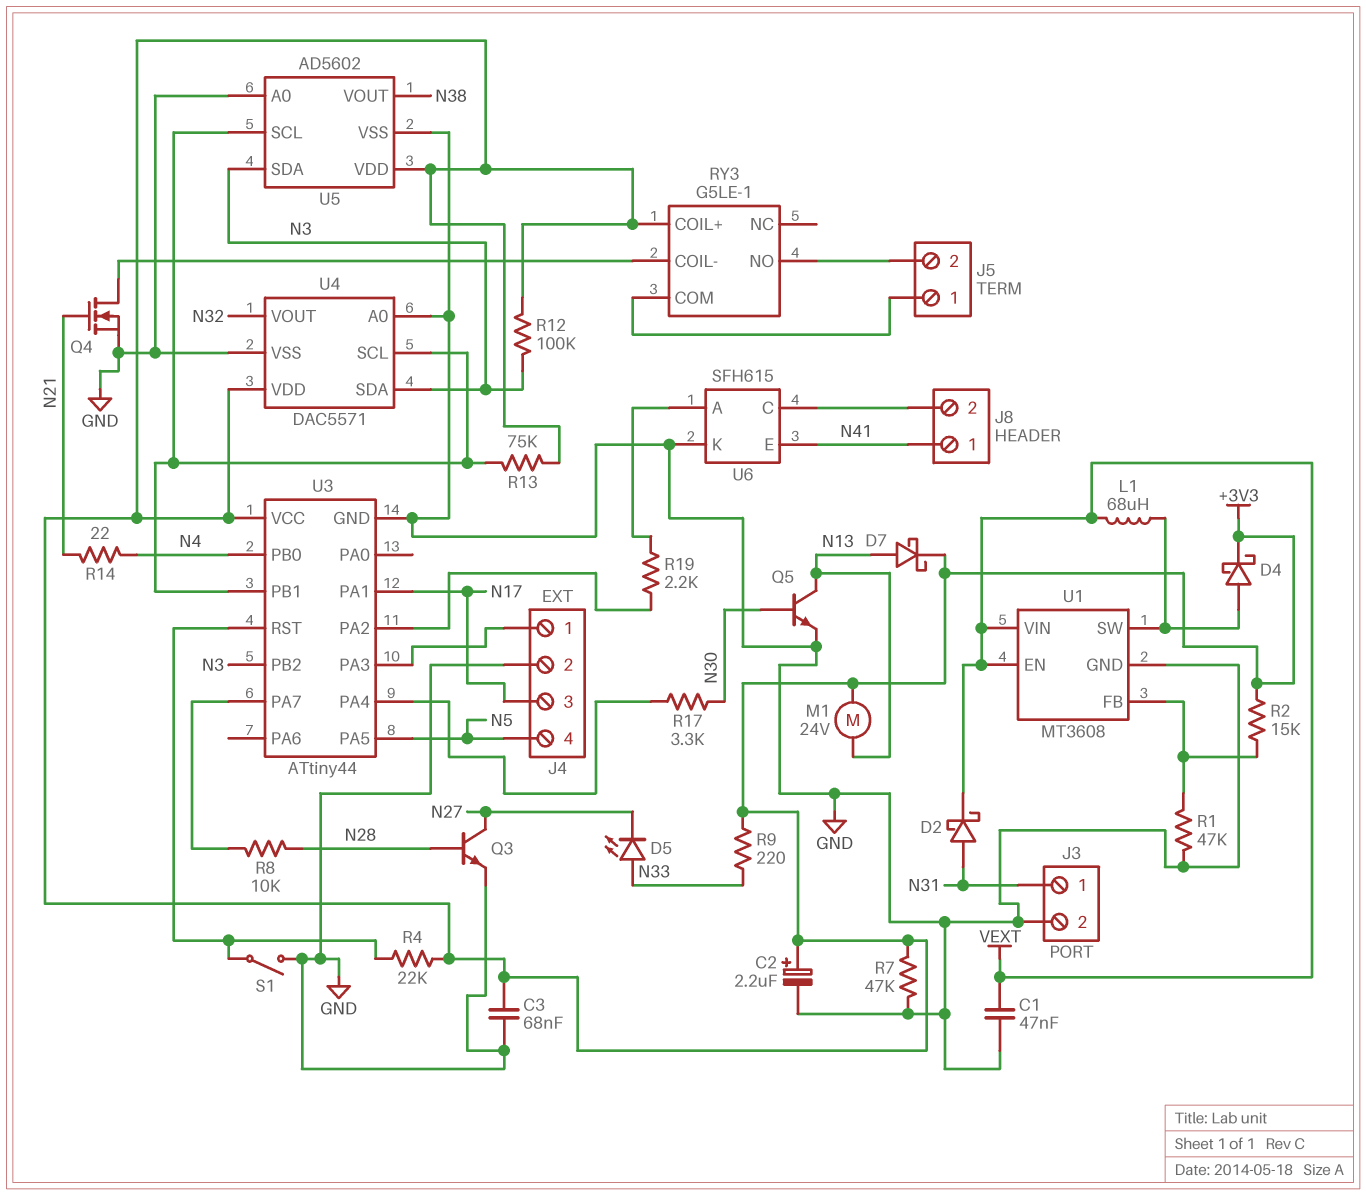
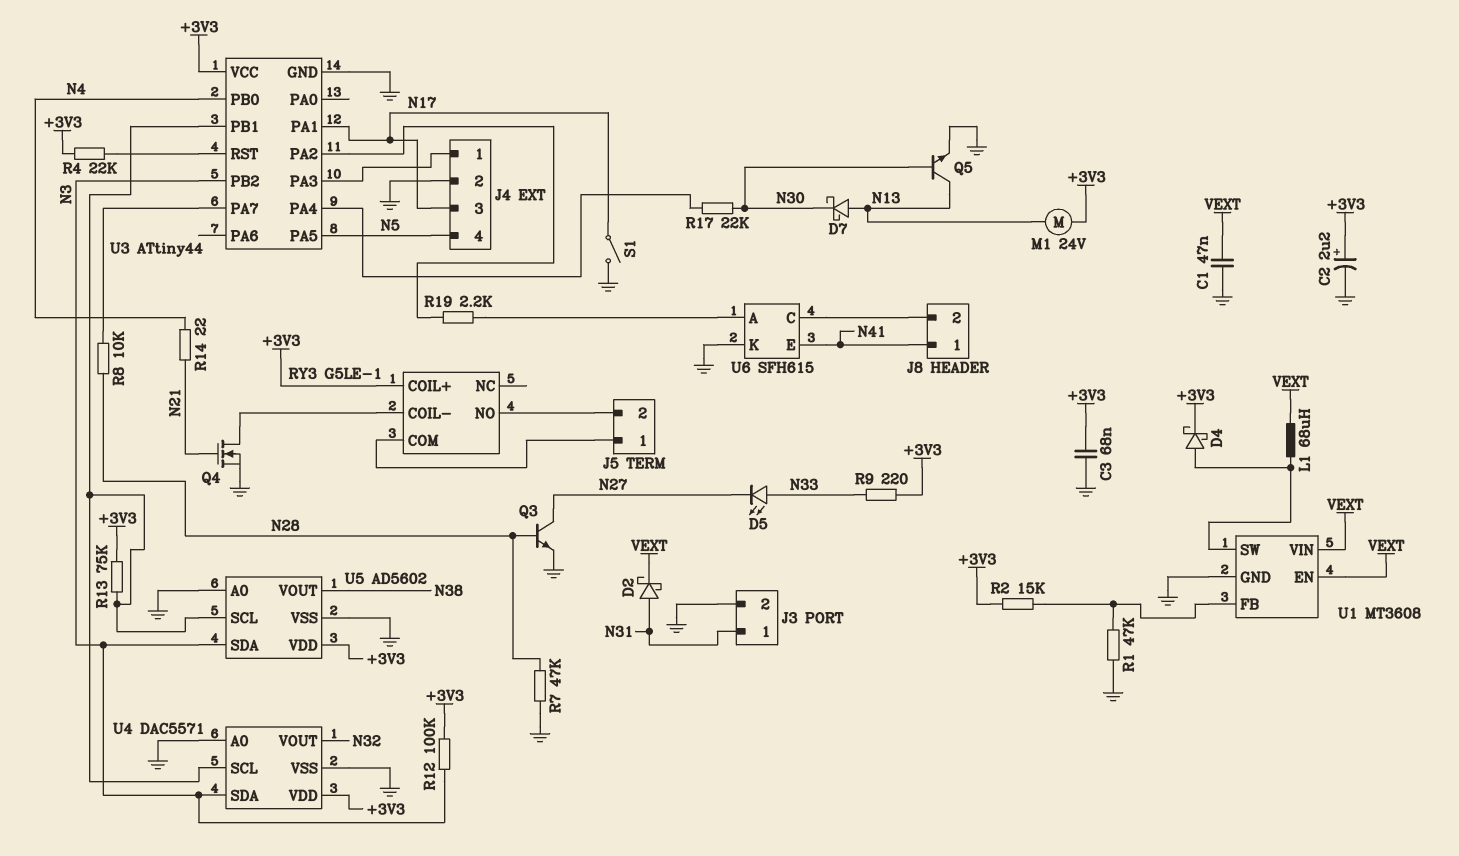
D7: schottky (A N13, K +3V3) -> schottky (A N13, K N30)
R7: 47k (+3V3, GND) -> 47k (GND, N28)
R17: 3.3k (N30, U3/PA4) -> 22k (N30, U3/PA4)
S1: switch (GND, U3/RST) -> switch (GND, N17)

